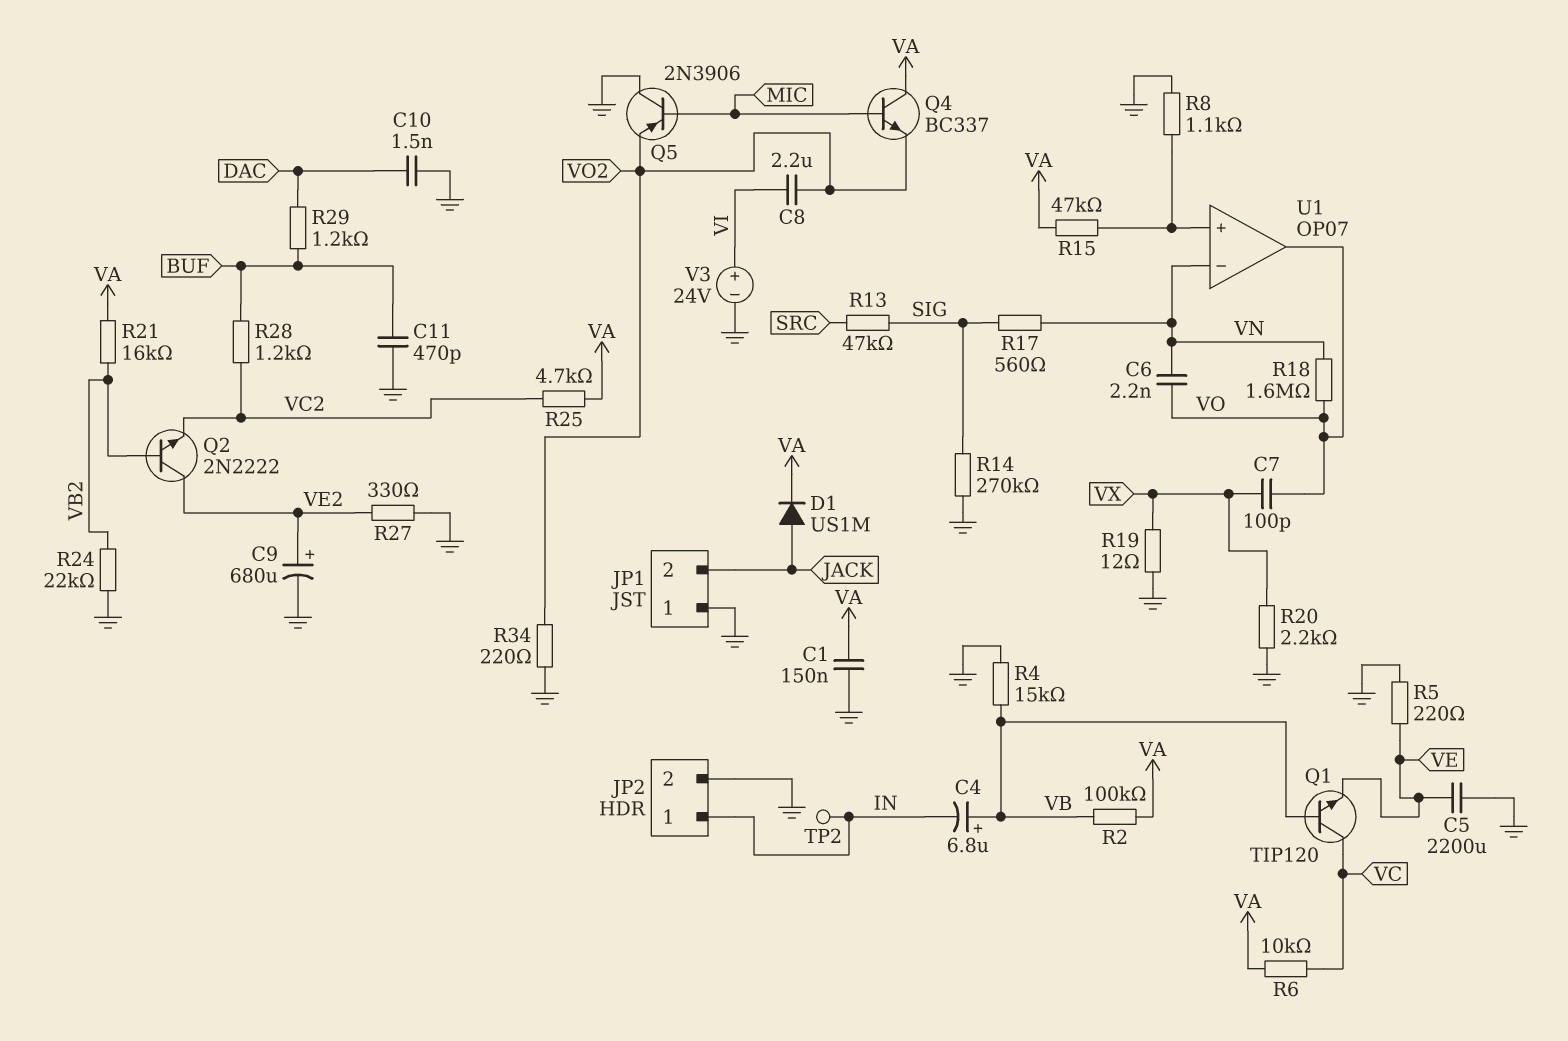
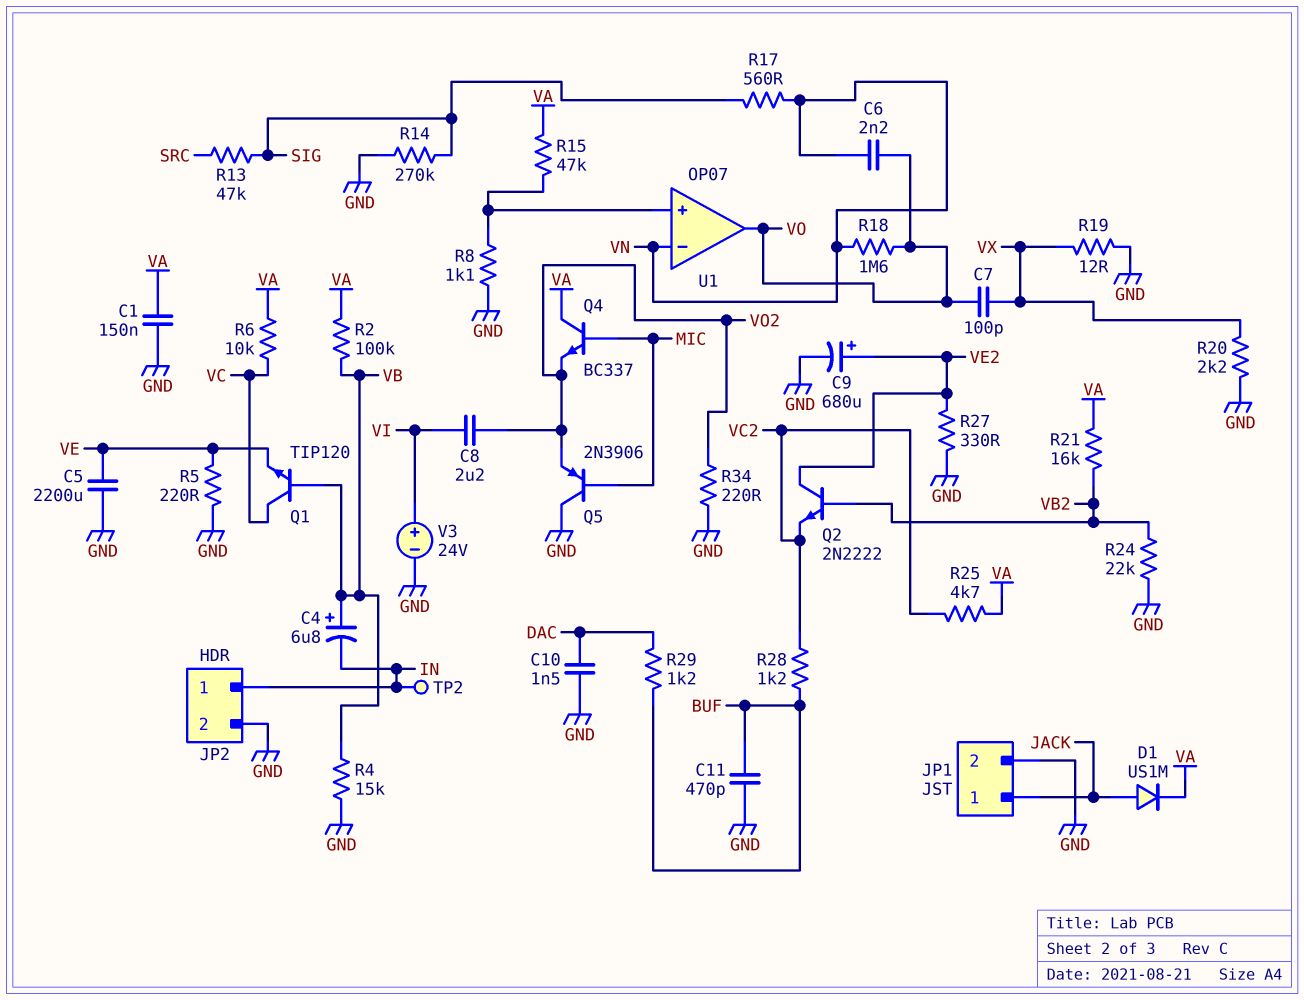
JP1 pin 1: GND -> JACK
JP1 pin 2: JACK -> GND

